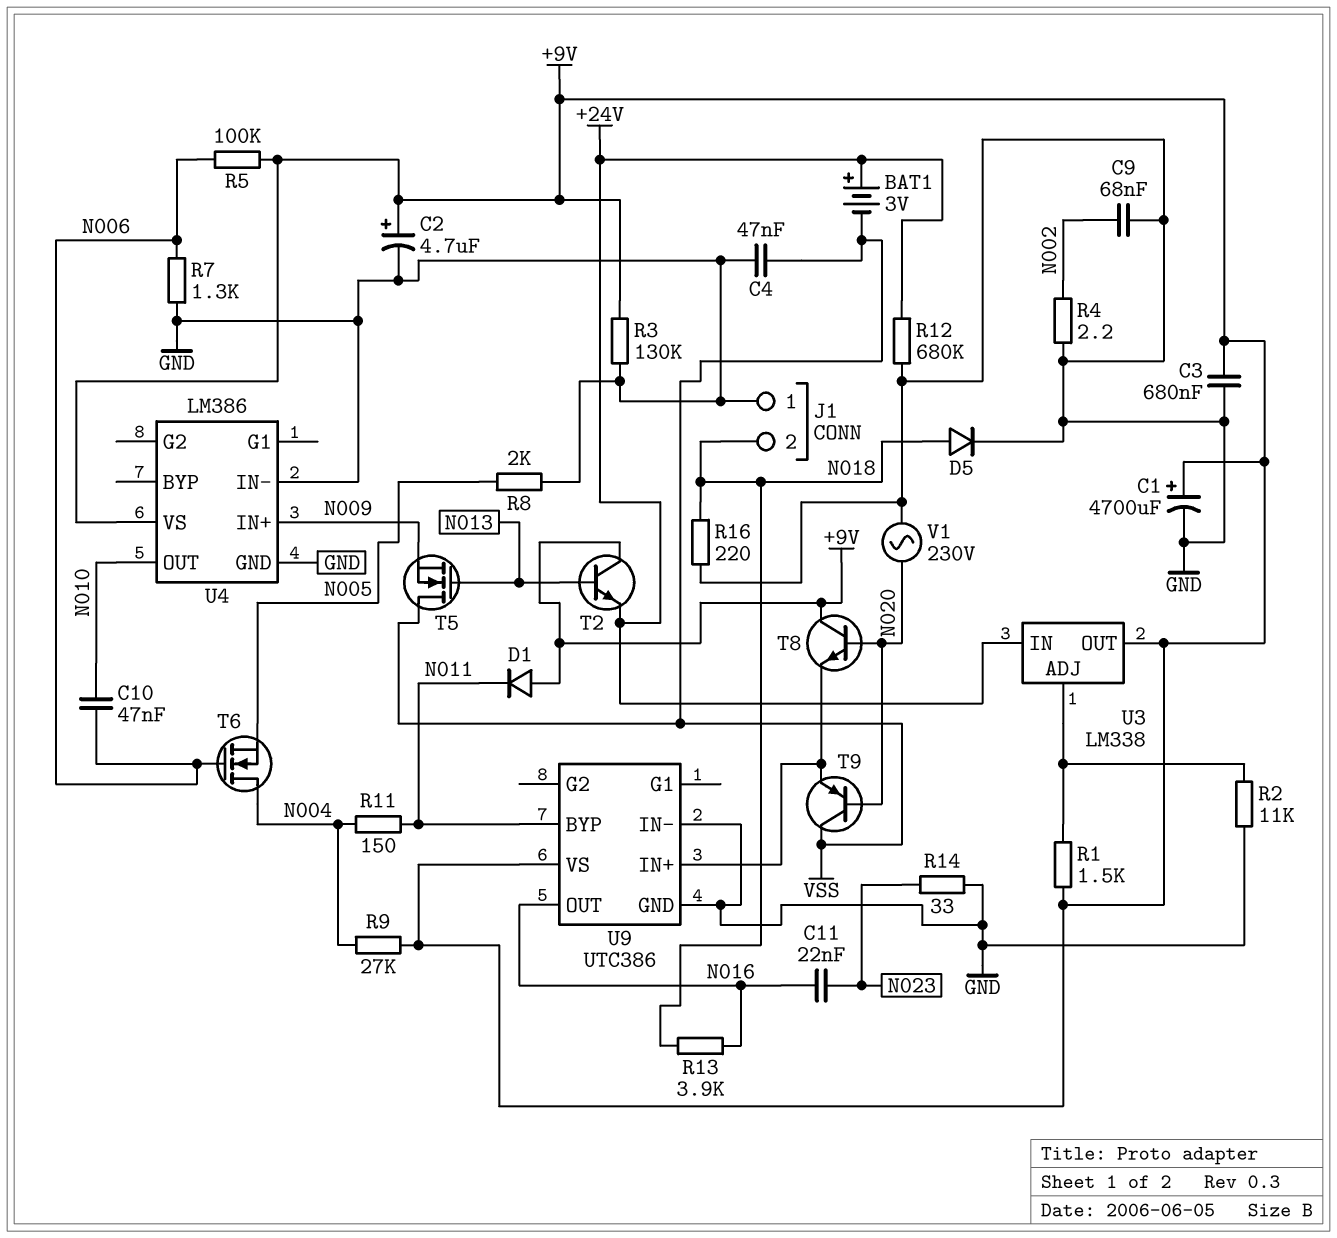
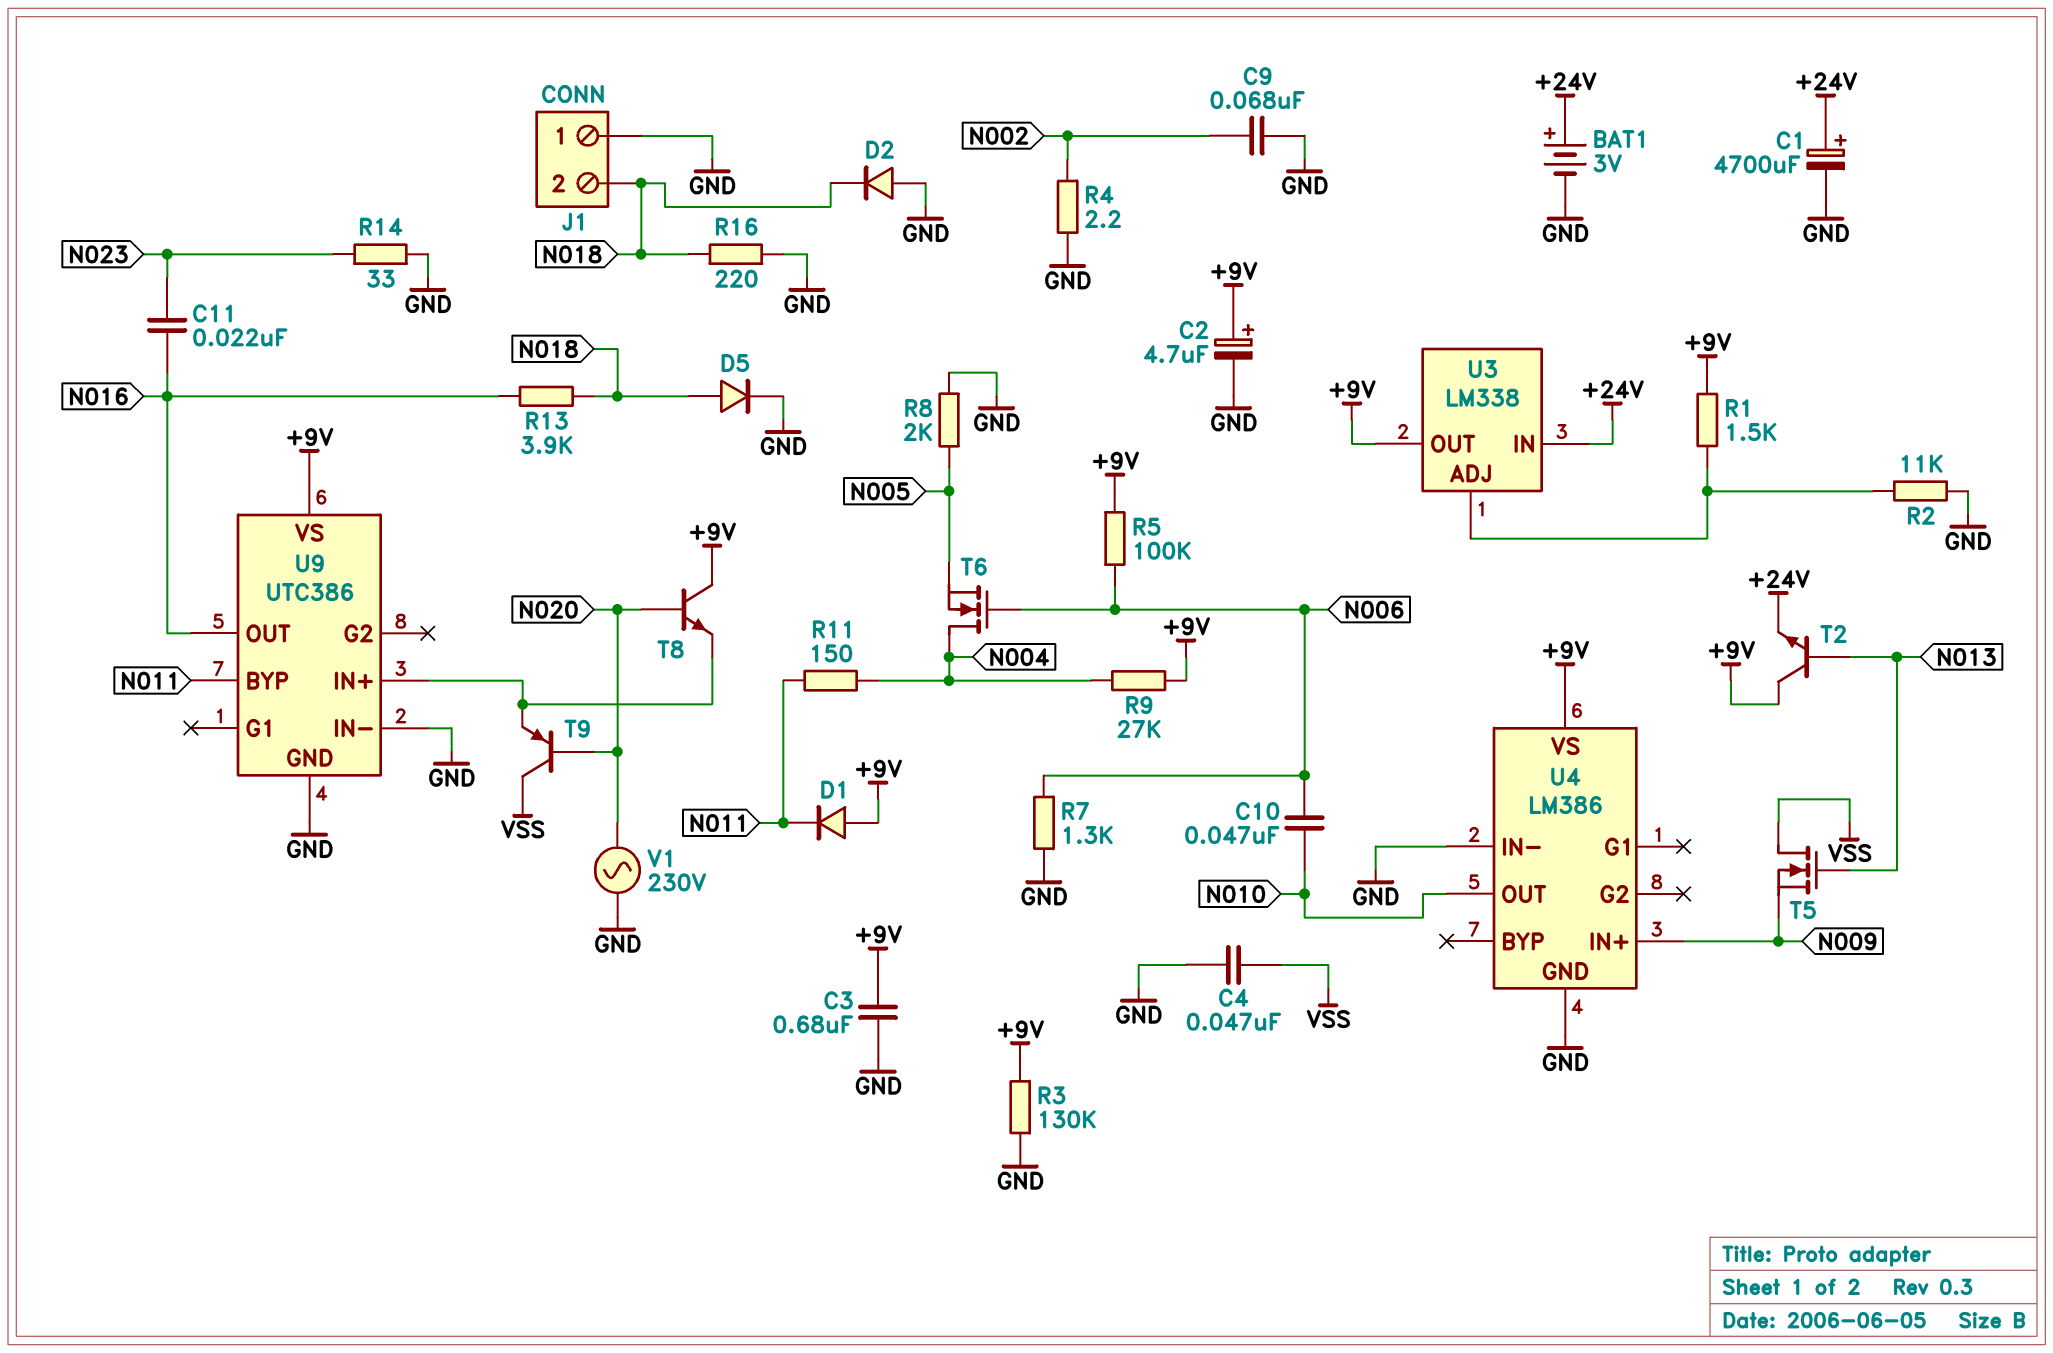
BAT1: 3V (plus +24V, minus VSS) -> 3V (plus +24V, minus GND)
C1: 4700uF (plus +9V, minus GND) -> 4700uF (plus +24V, minus GND)
D2: none -> diode (A GND, K N018)
R12: 680k (+24V, GND) -> none

